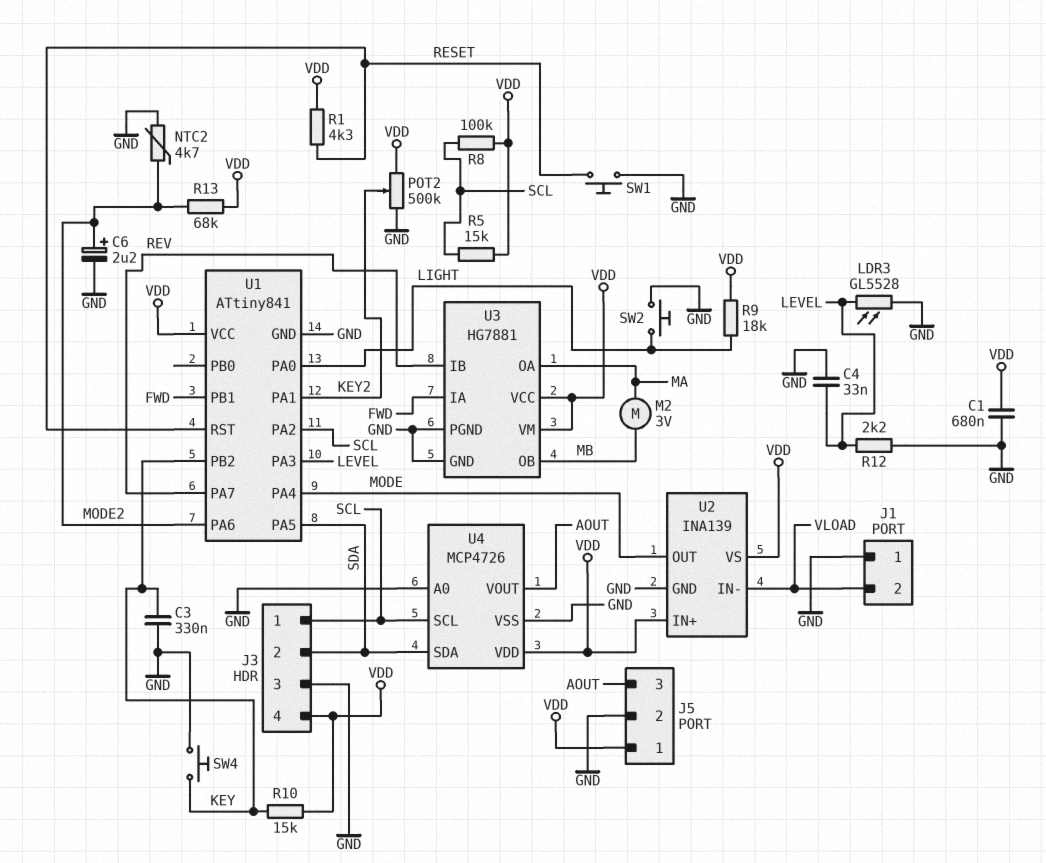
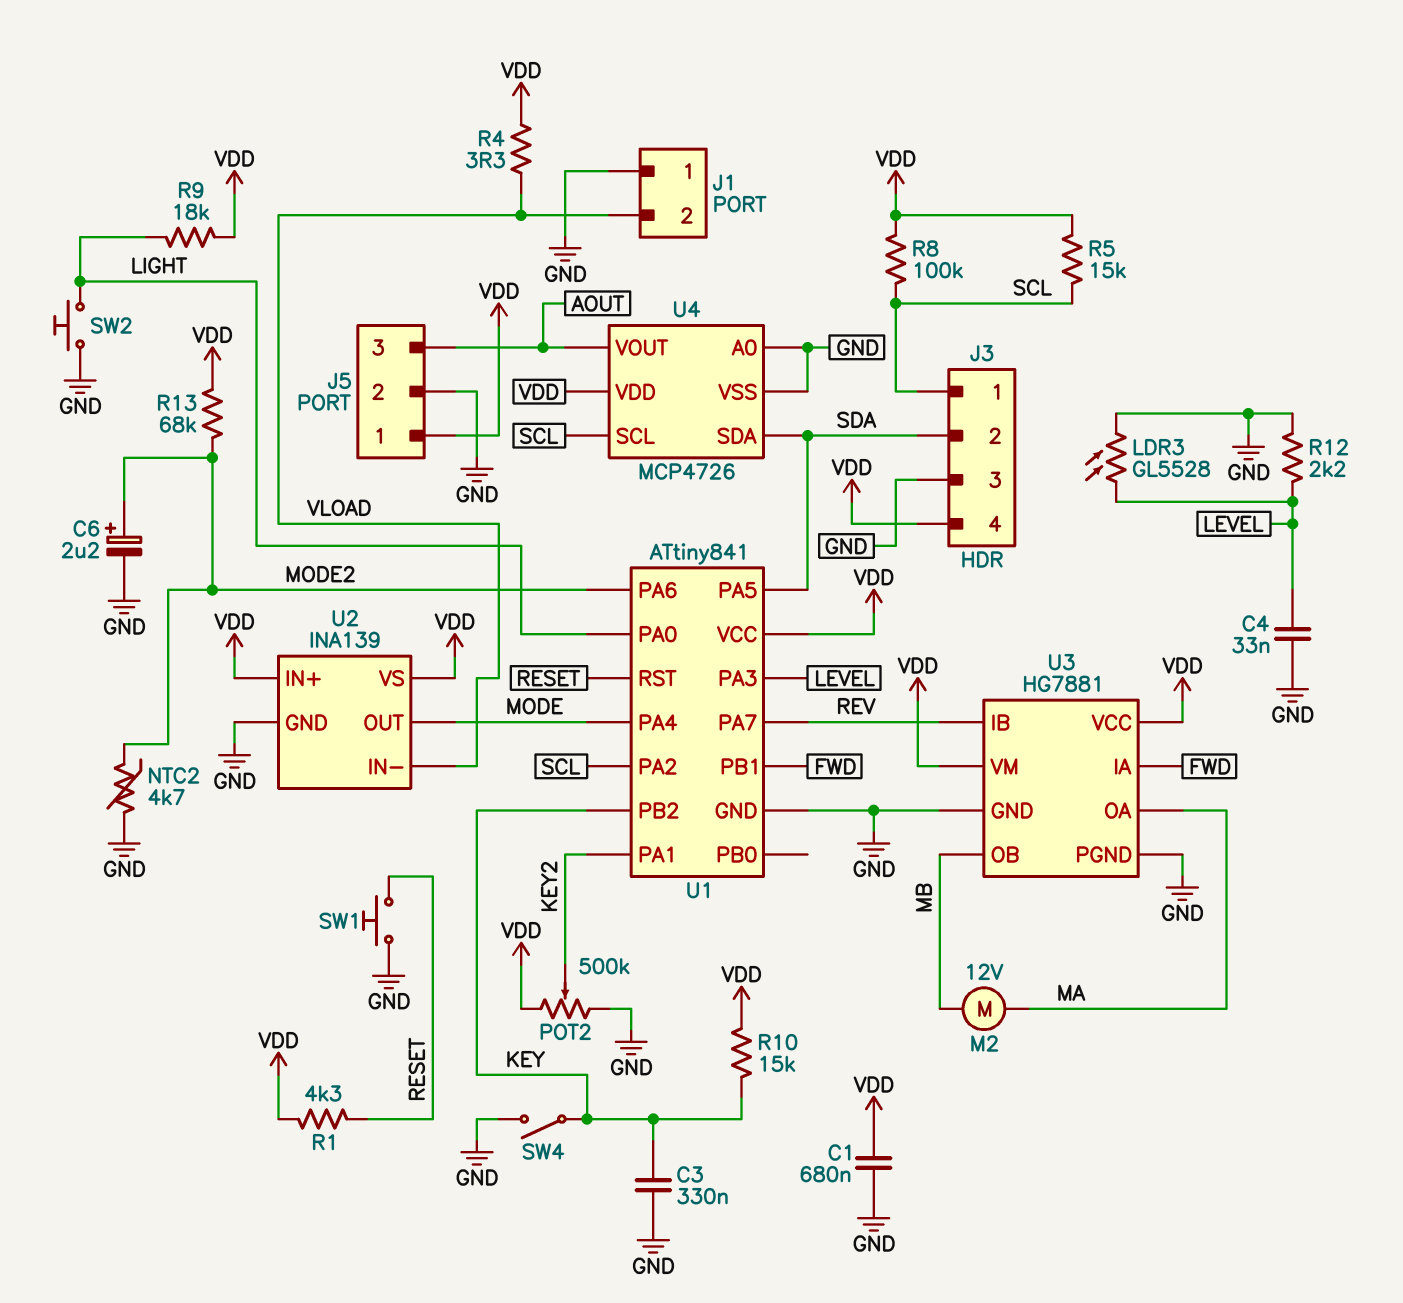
M2: motor 3V (MA, MB) -> motor 12V (MA, MB)
R4: none -> 3.3 (VDD, VLOAD)
SW4: button (GND, KEY) -> switch (GND, KEY)

